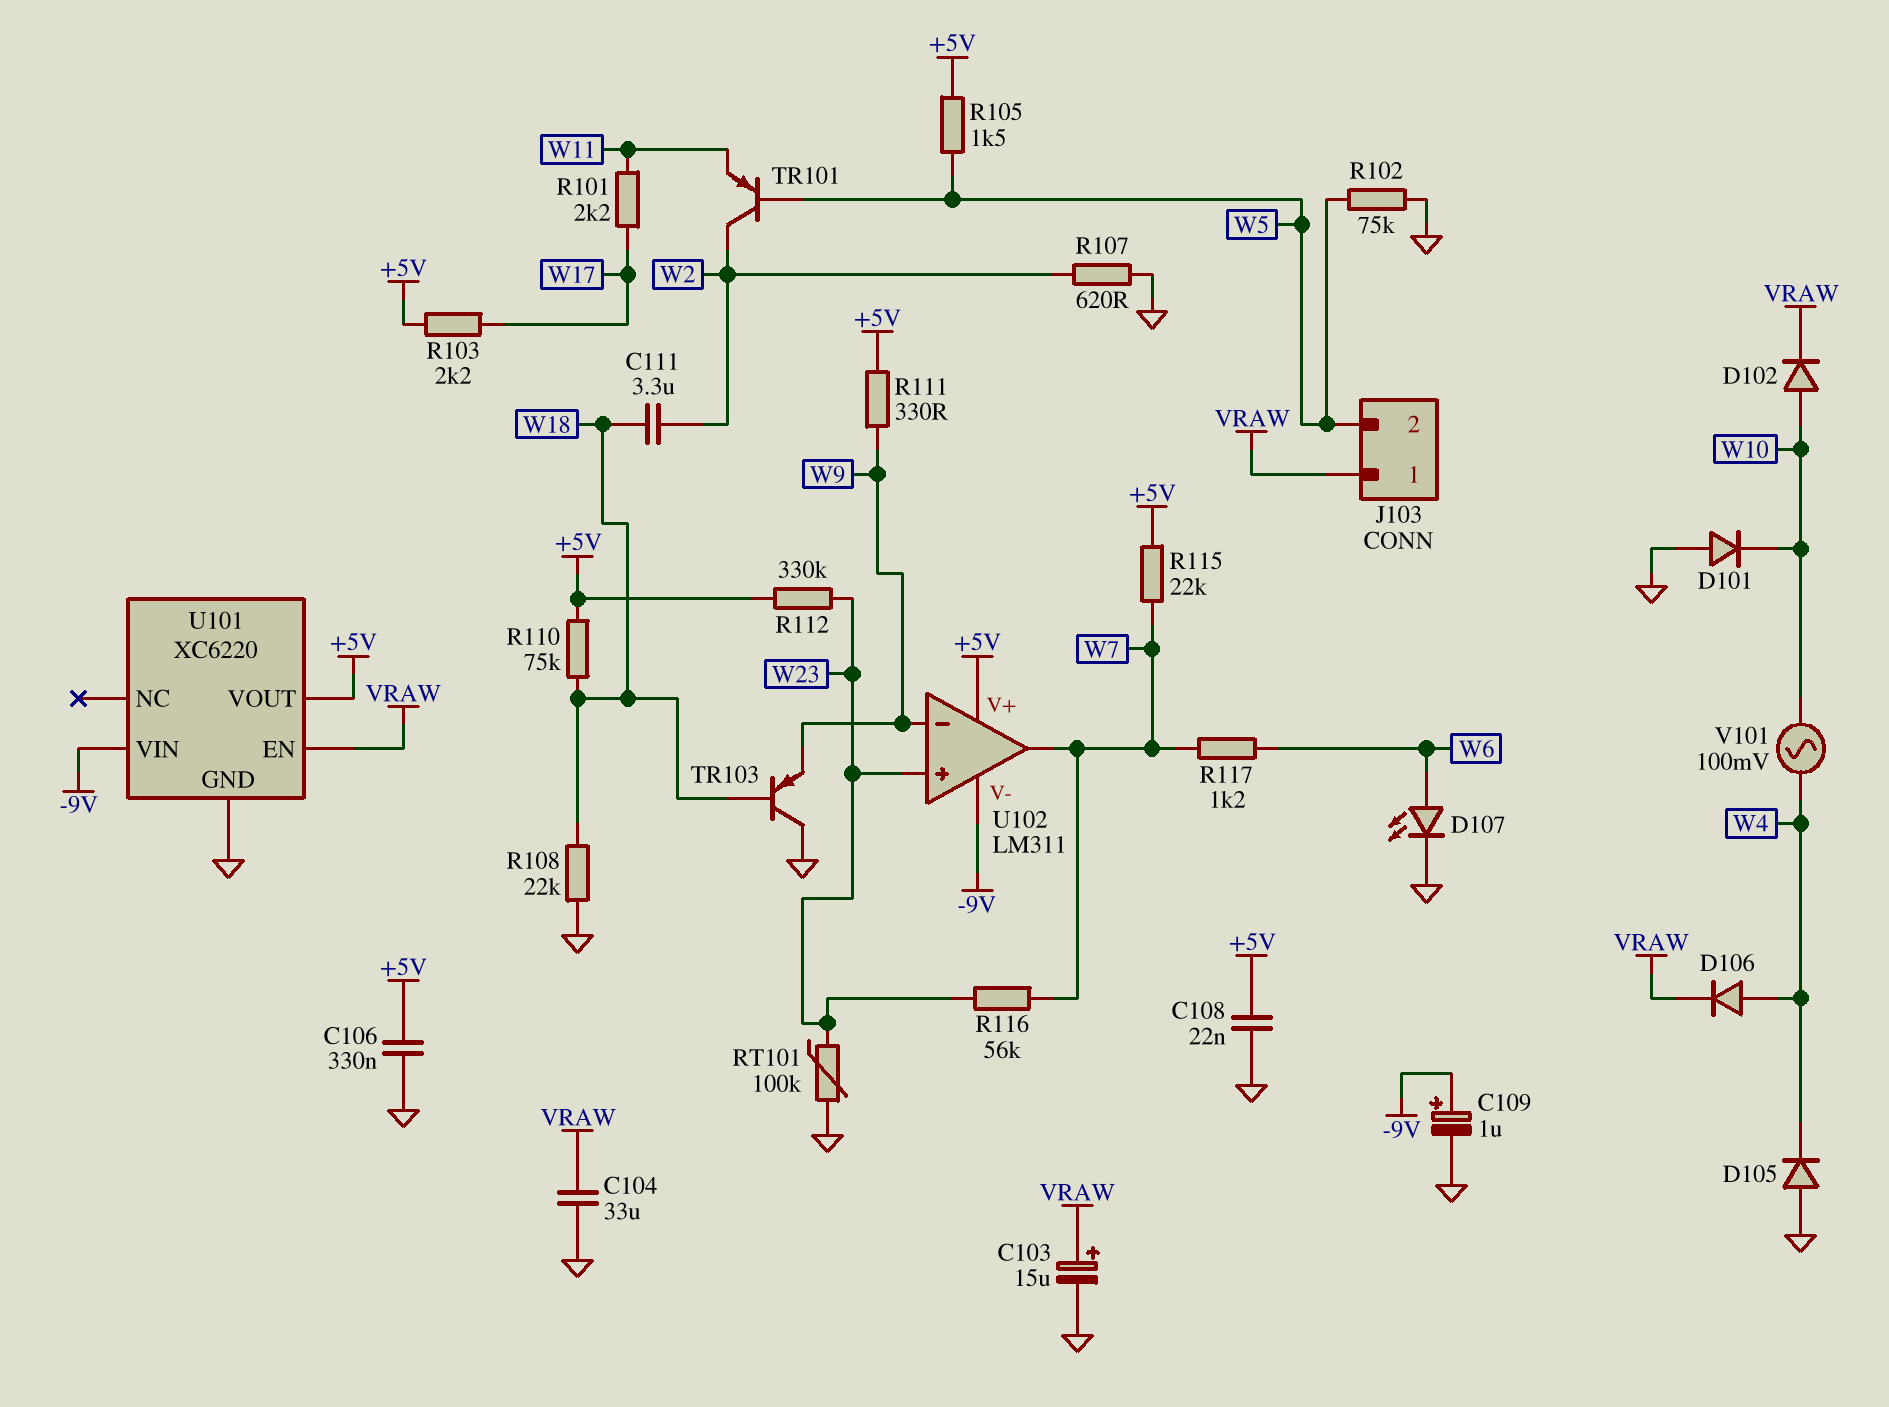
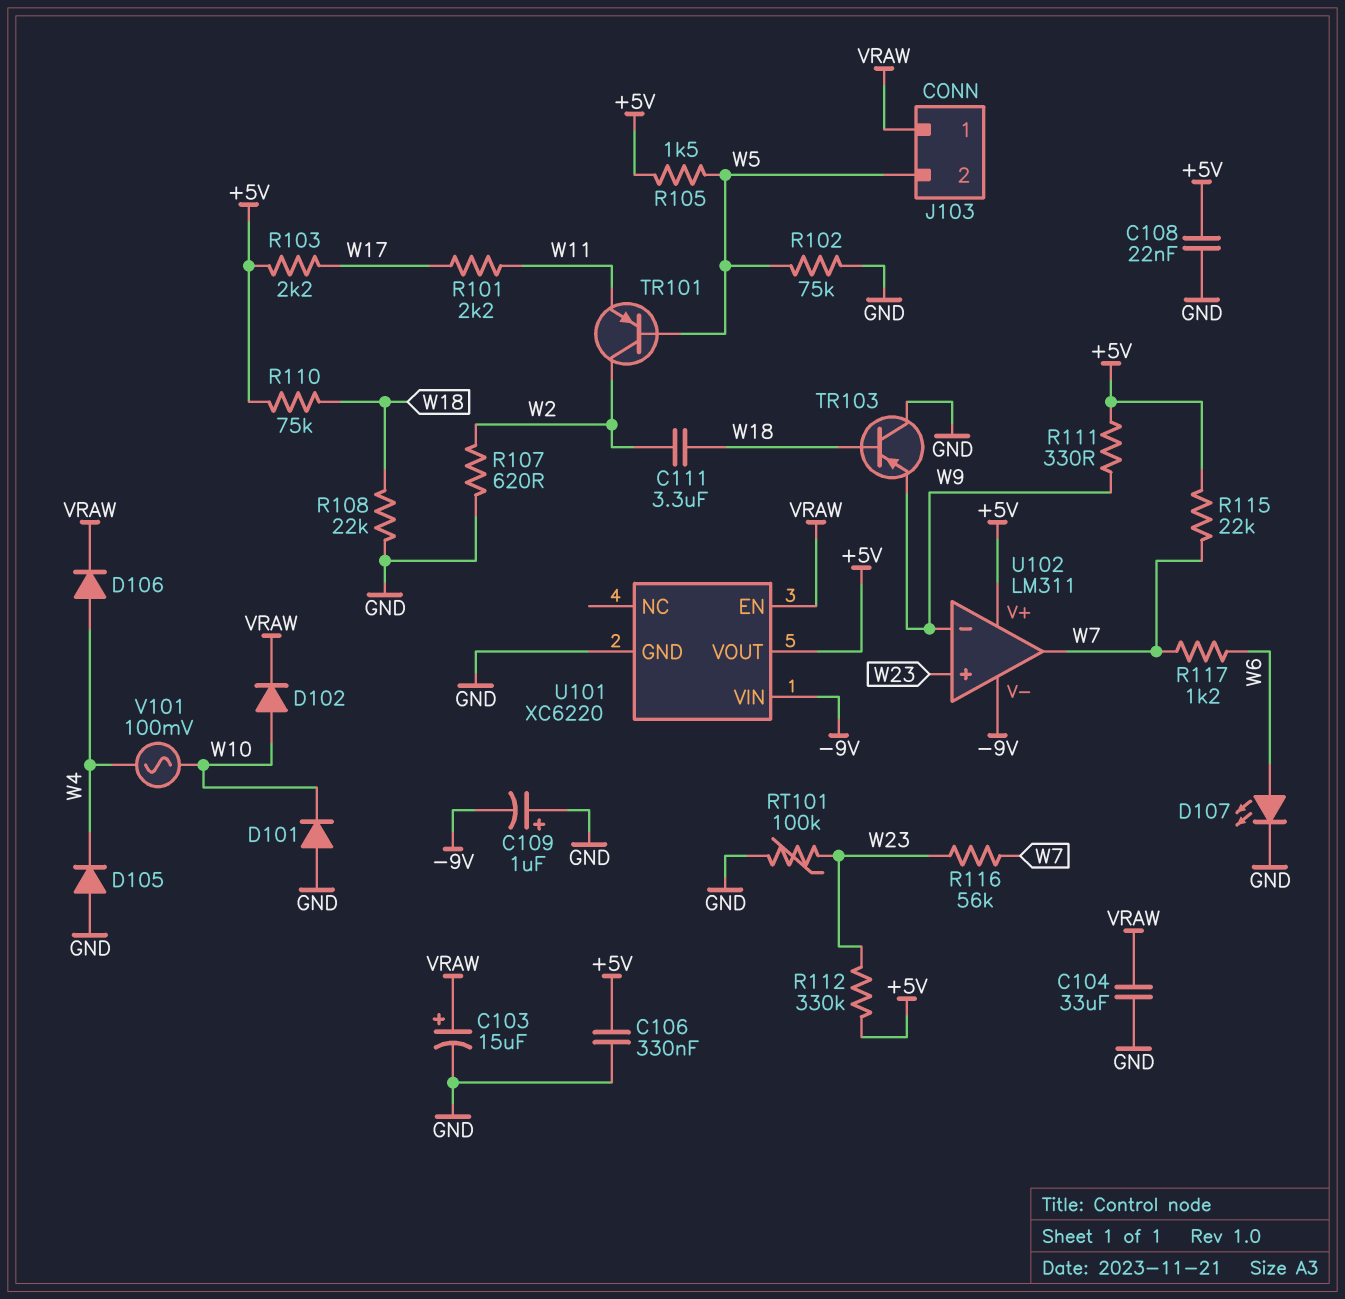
C109: 1uF (plus -9V, minus GND) -> 1uF (plus GND, minus -9V)

